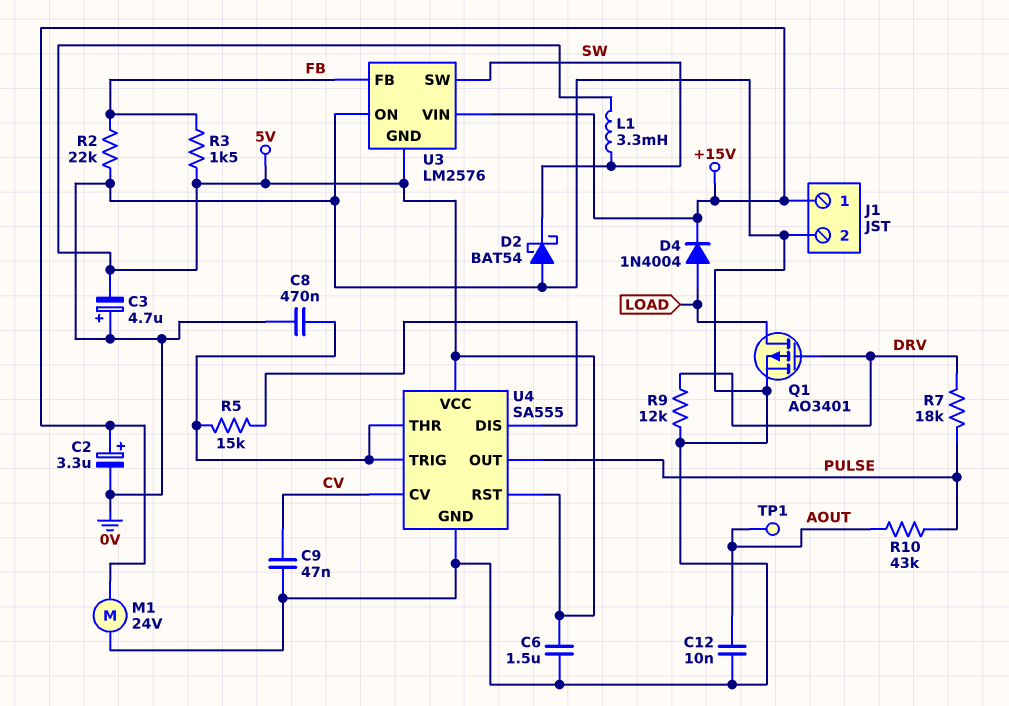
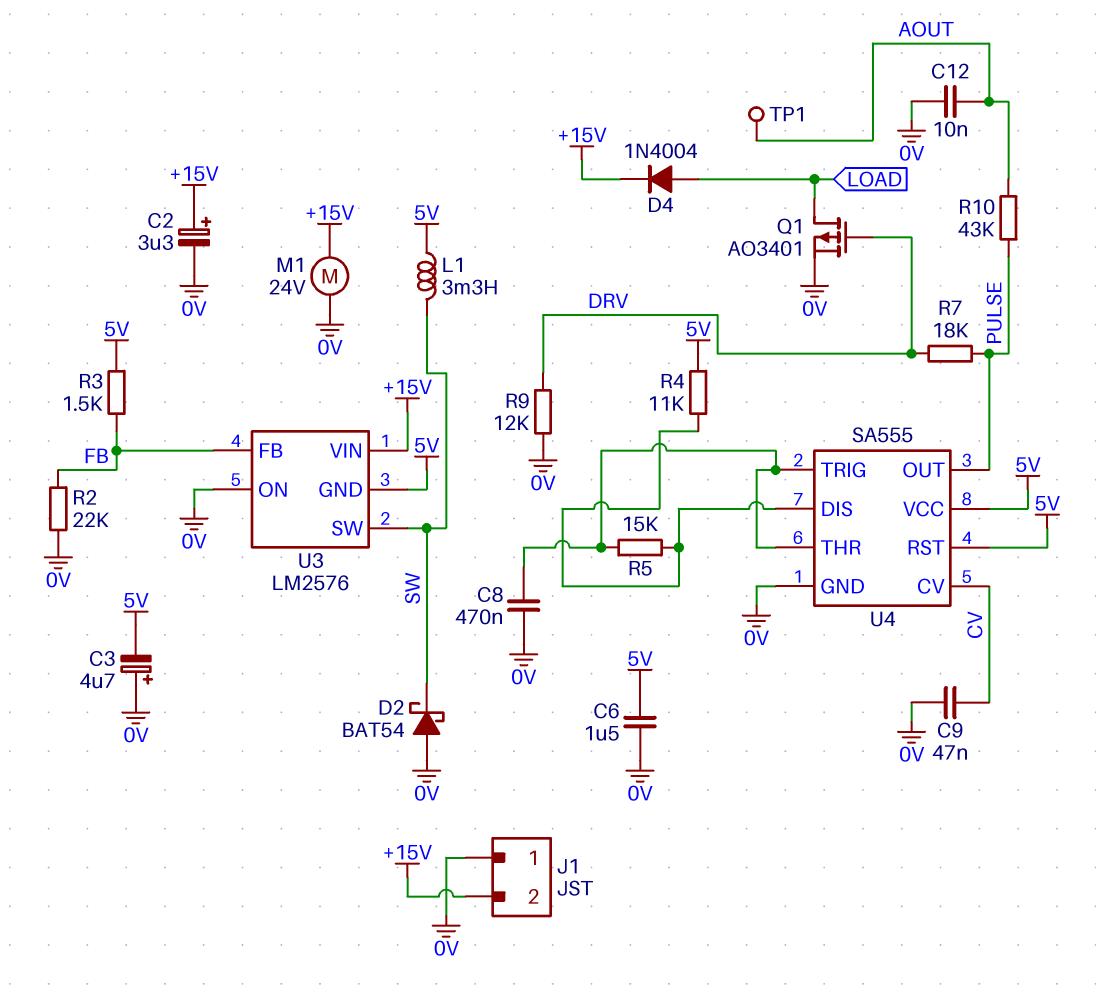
J1 pin 1: +15V -> 0V
J1 pin 2: 0V -> +15V
R4: none -> 11k (5V, U4/DIS)

